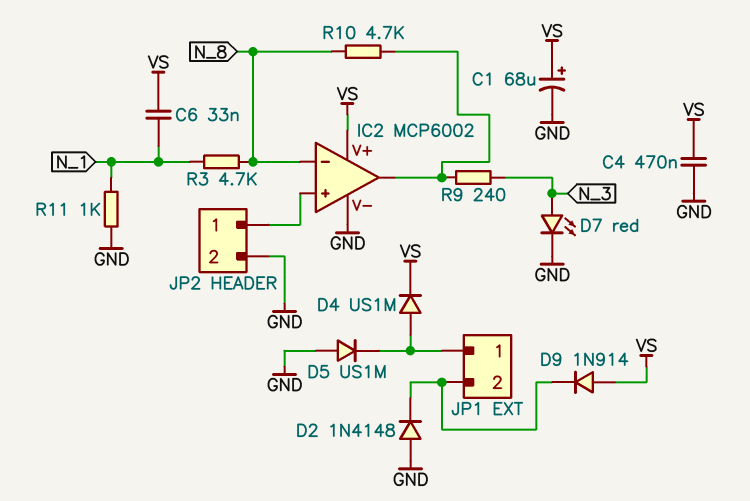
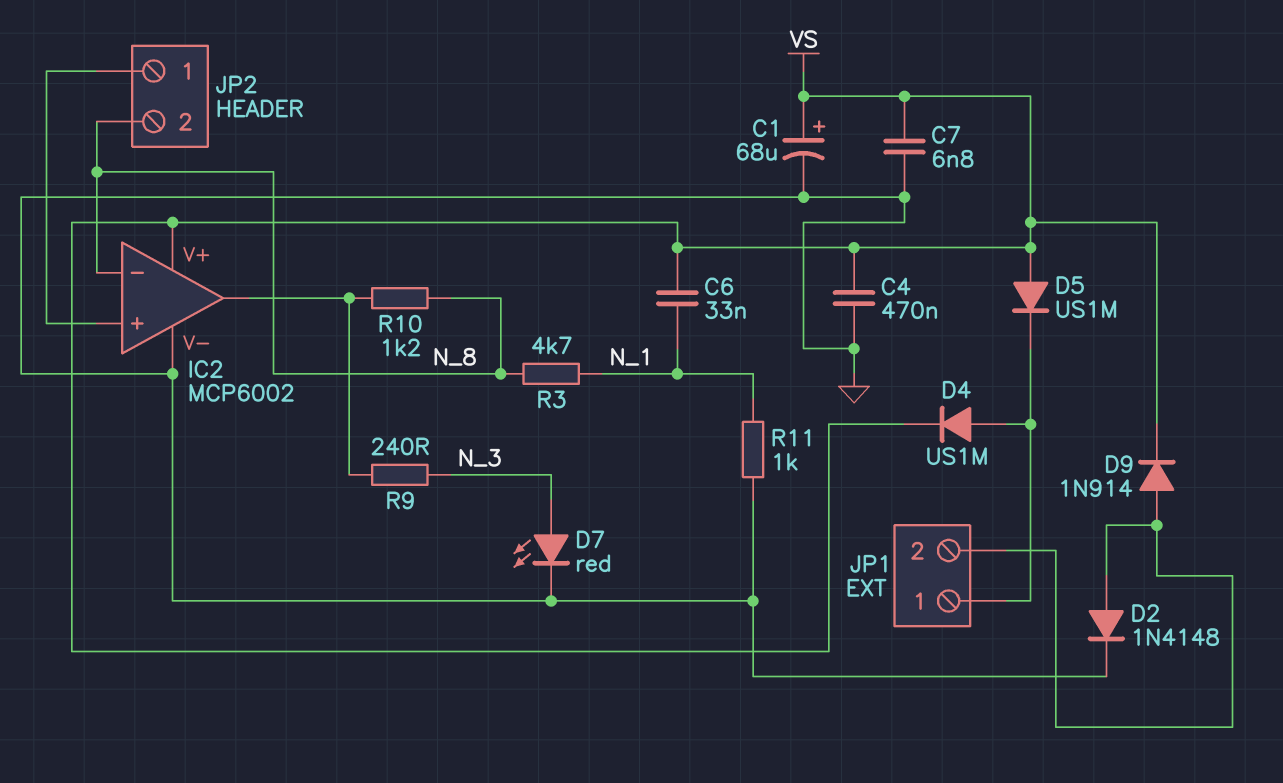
C7: none -> 6.8nF (GND, VS)
D2: diode 1N4148 (A GND, K JP1/2) -> diode 1N4148 (A JP1/2, K GND)
D5: diode US1M (A GND, K JP1/1) -> diode US1M (A VS, K JP1/1)
D9: diode 1N914 (A VS, K JP1/2) -> diode 1N914 (A JP1/2, K VS)
JP2 pin 2: GND -> N_8
R10: 4.7k (IC2/out, N_8) -> 1.2k (IC2/out, N_8)

